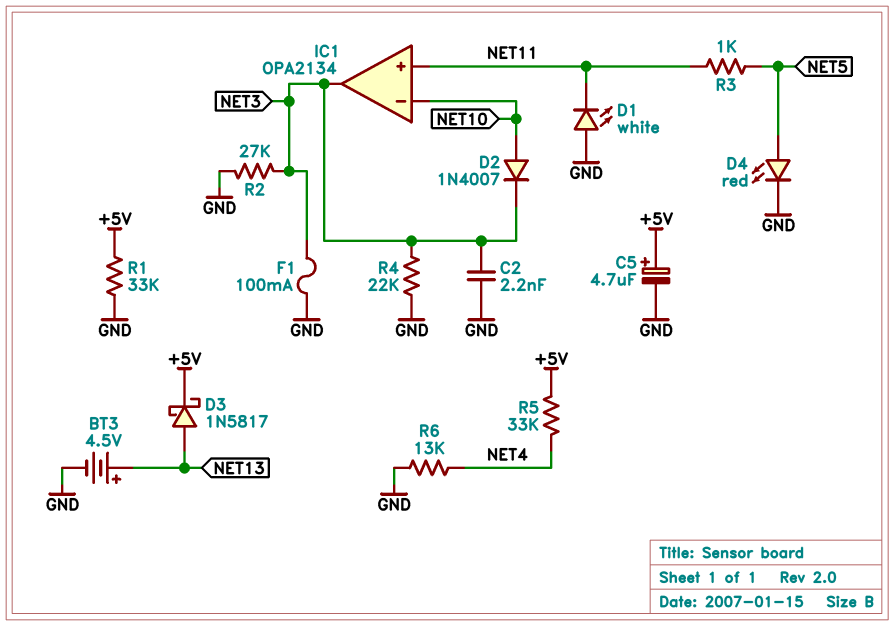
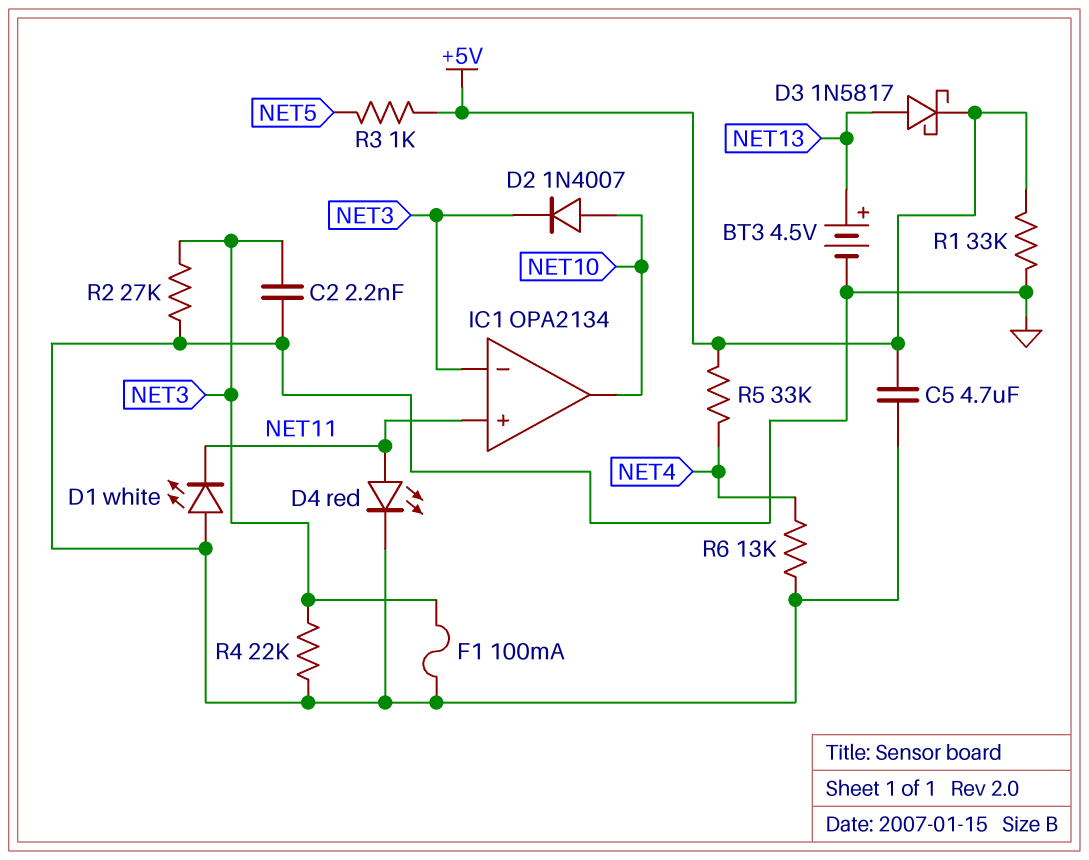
C5: 4.7uF (plus +5V, minus GND) -> 4.7uF (+5V, GND)
D4: LED red (A NET5, K GND) -> LED red (A NET11, K GND)
IC1 pin in-: NET10 -> NET3
IC1 pin out: NET3 -> NET10
R3: 1k (NET5, NET11) -> 1k (+5V, NET5)

